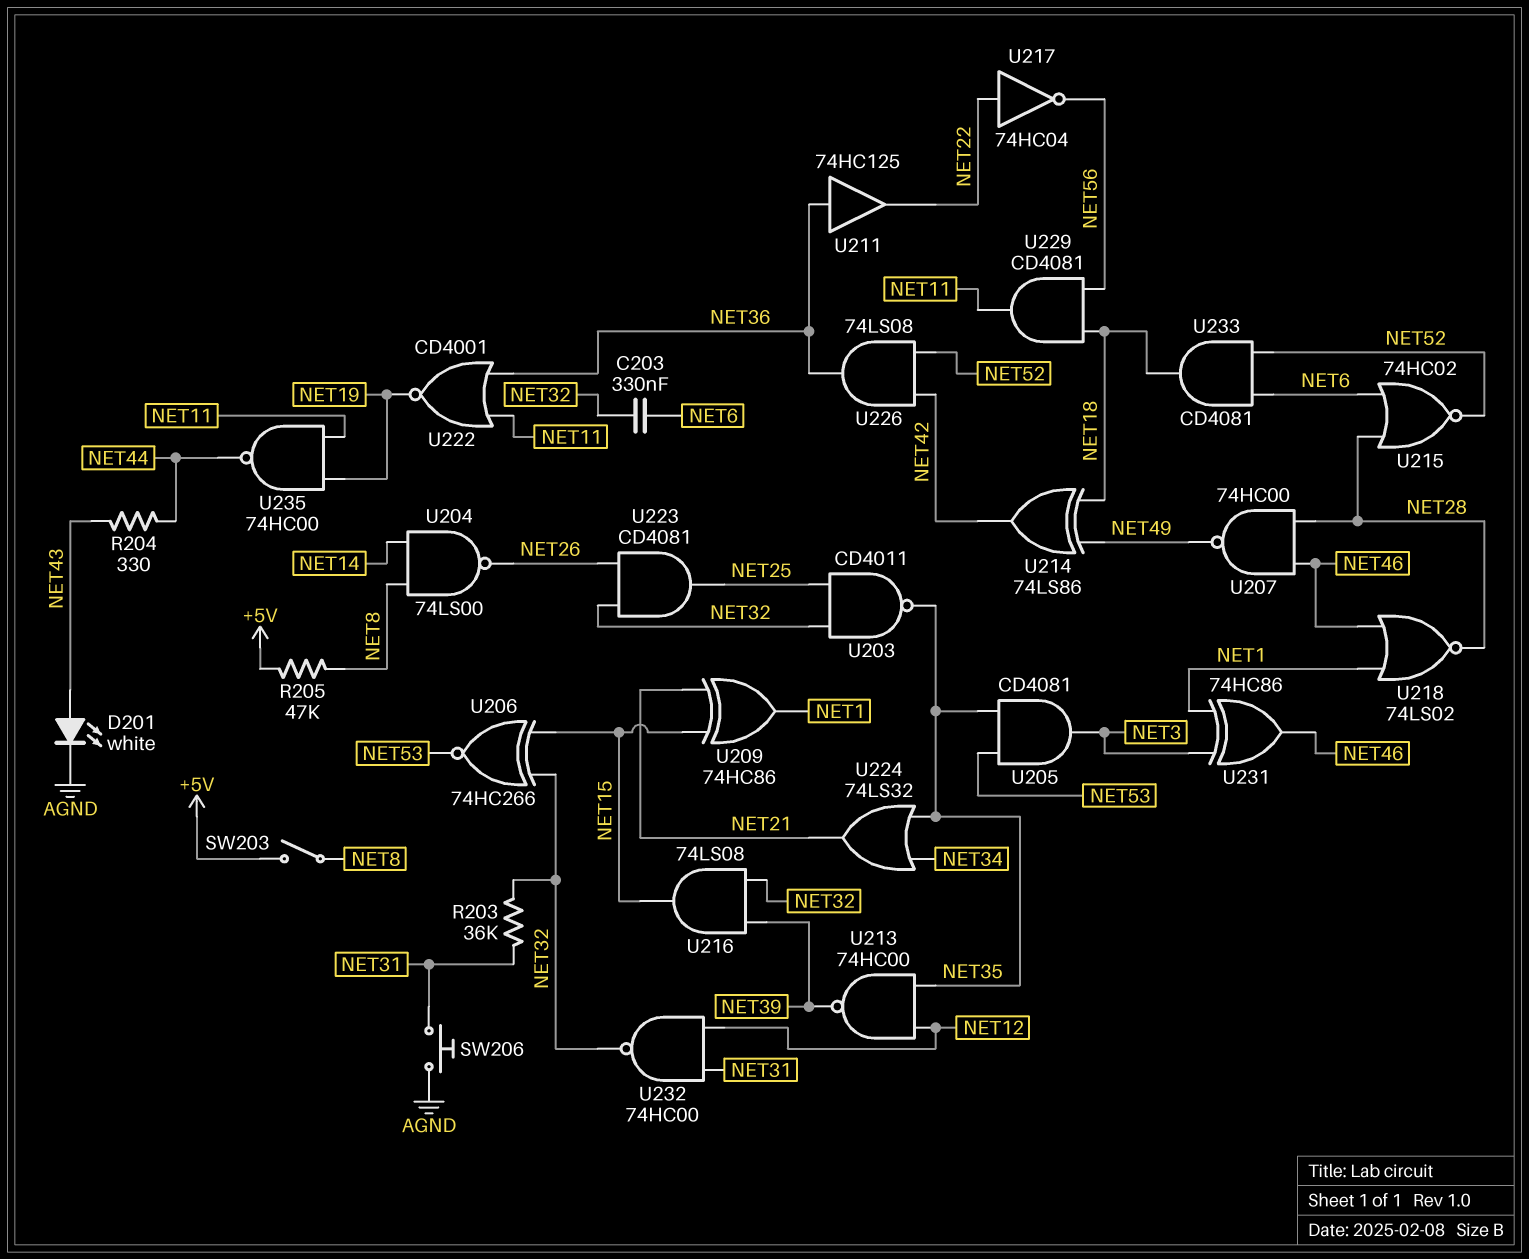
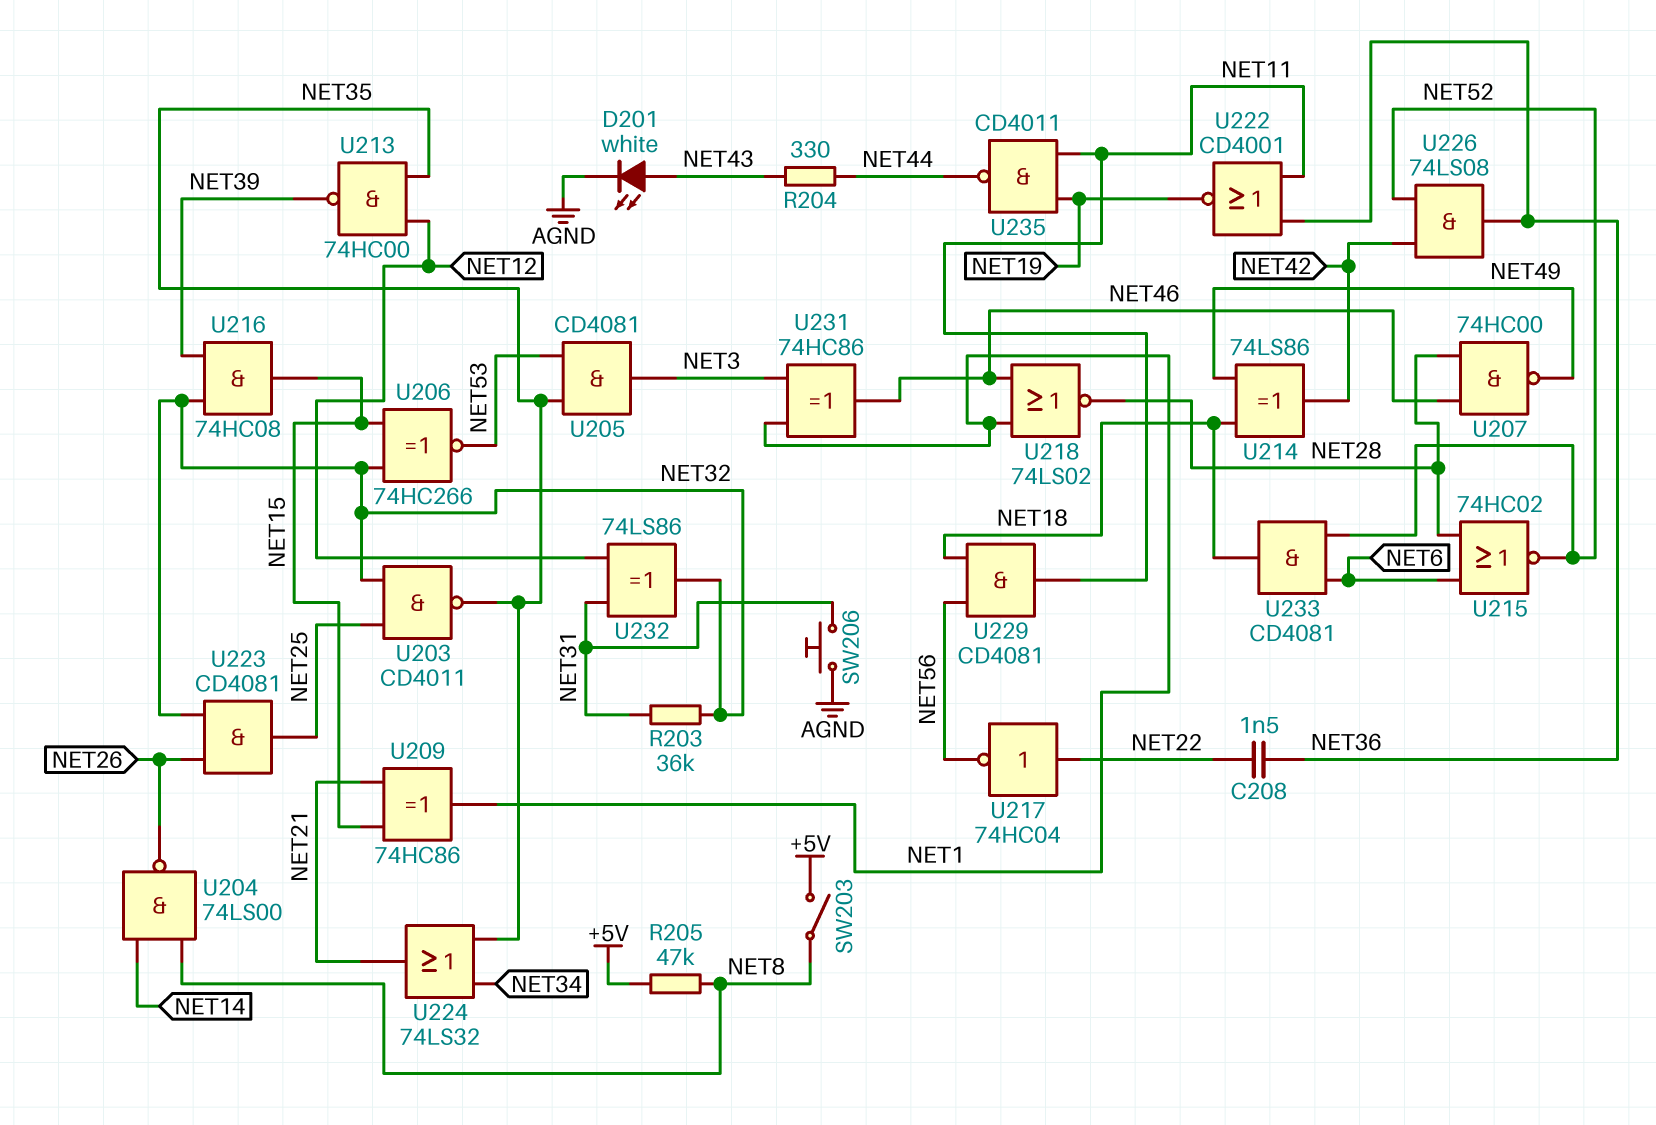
C203: 330nF (NET6, NET32) -> none
C208: none -> 1.5nF (NET22, NET36)
U211: buffer 74HC125 (in NET36, out NET22) -> none
U216: AND 74LS08 (in NET32, in NET39, out NET15) -> AND 74HC08 (in NET32, in NET39, out NET15)
U232: NAND 74HC00 (in NET12, in NET31, out NET32) -> XOR 74LS86 (in NET12, in NET31, out NET32)
U235: NAND 74HC00 (in NET11, in NET19, out NET44) -> NAND CD4011 (in NET11, in NET19, out NET44)

